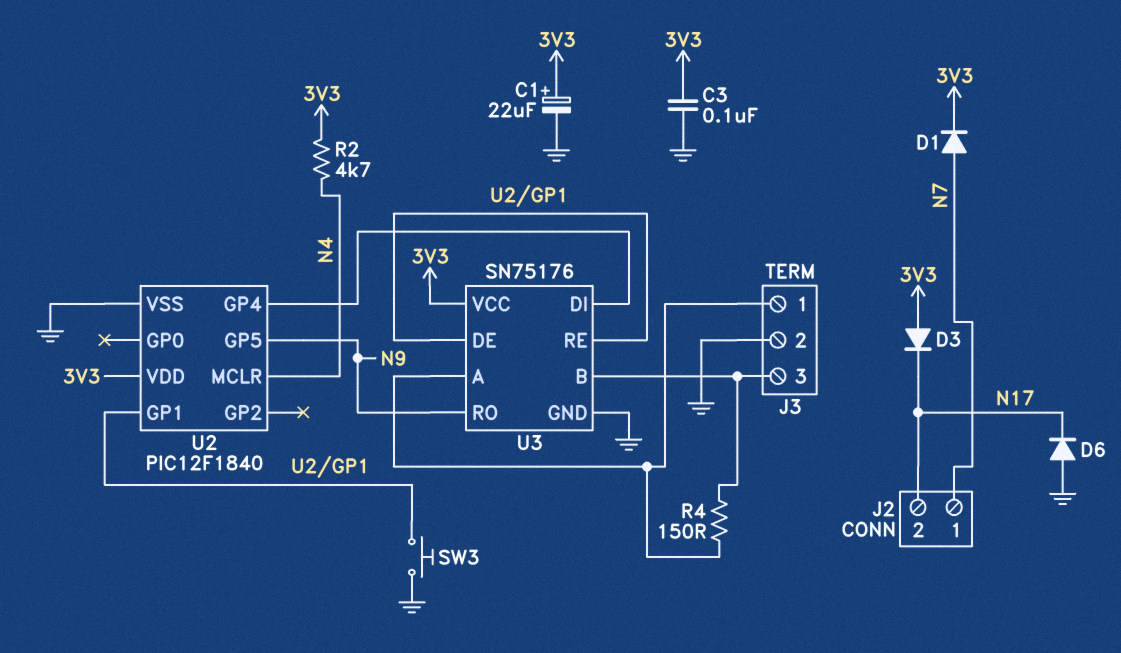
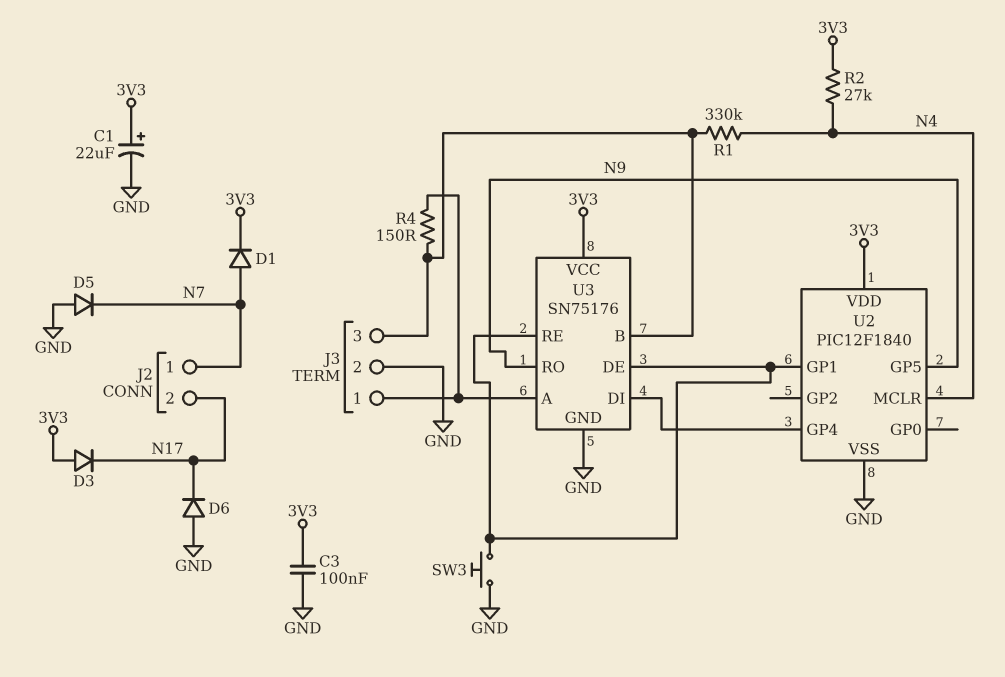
D5: none -> diode (A GND, K N7)
R1: none -> 330k (J3/3, N4)
R2: 4.7k (3V3, N4) -> 27k (3V3, N4)

